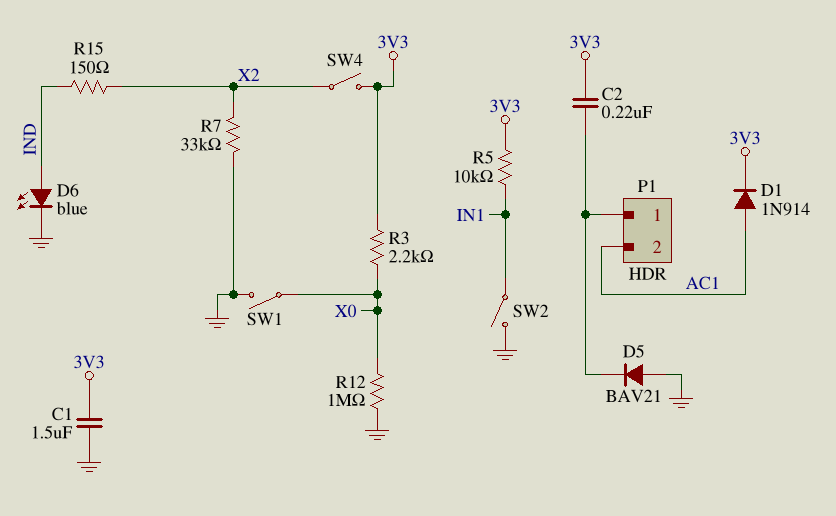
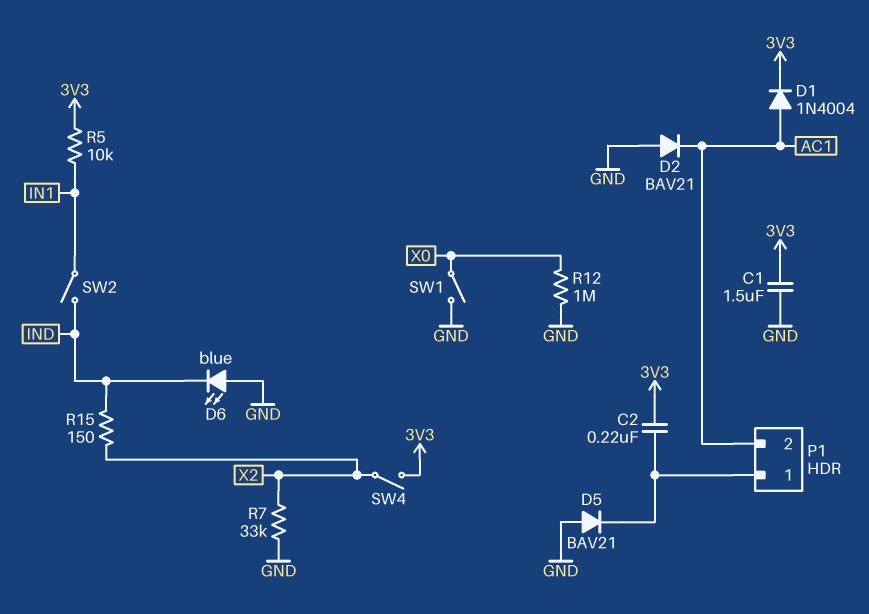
D1: diode 1N914 (A AC1, K 3V3) -> diode 1N4004 (A AC1, K 3V3)
D2: none -> diode BAV21 (A GND, K AC1)
D6: LED blue (A IND, K GND) -> LED blue (A GND, K IND)
R3: 2.2k (3V3, X0) -> none
SW2: switch (GND, IN1) -> switch (IN1, IND)

